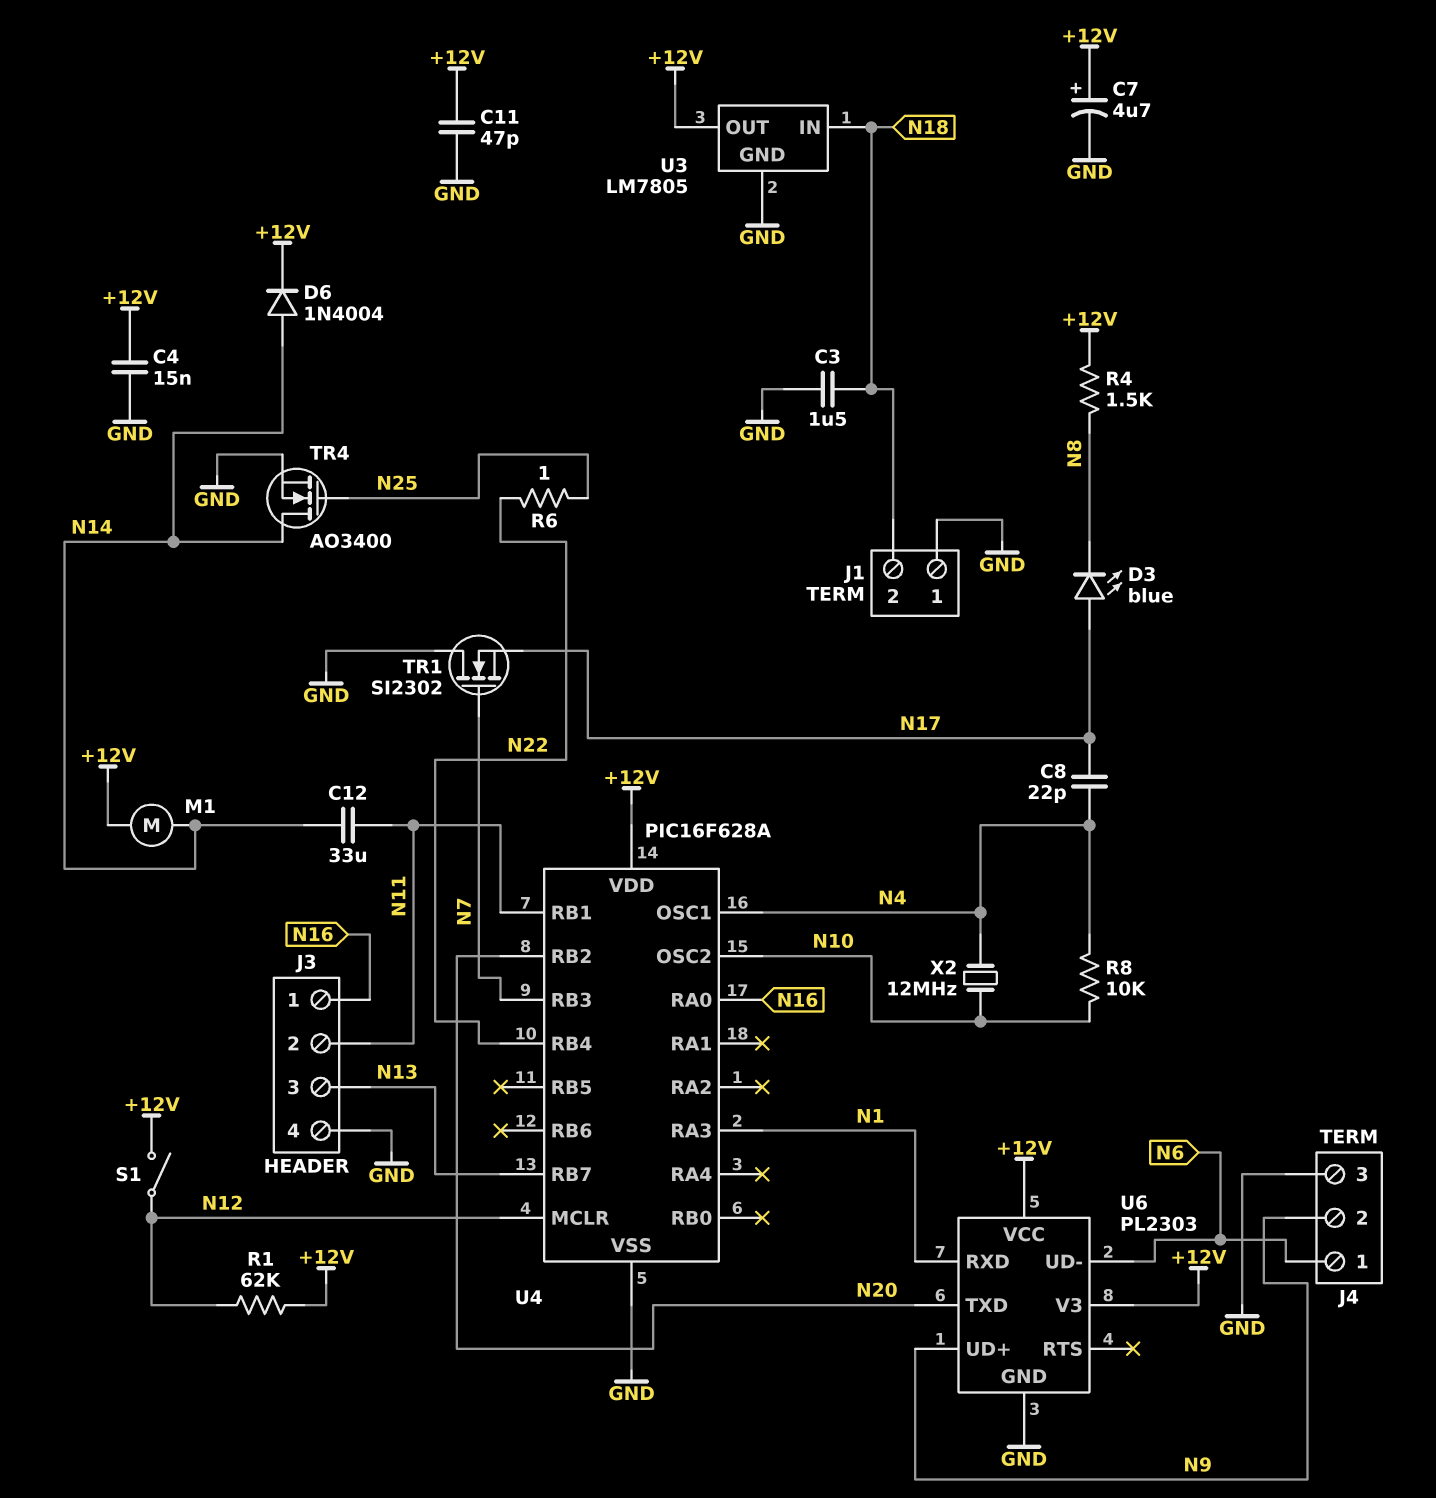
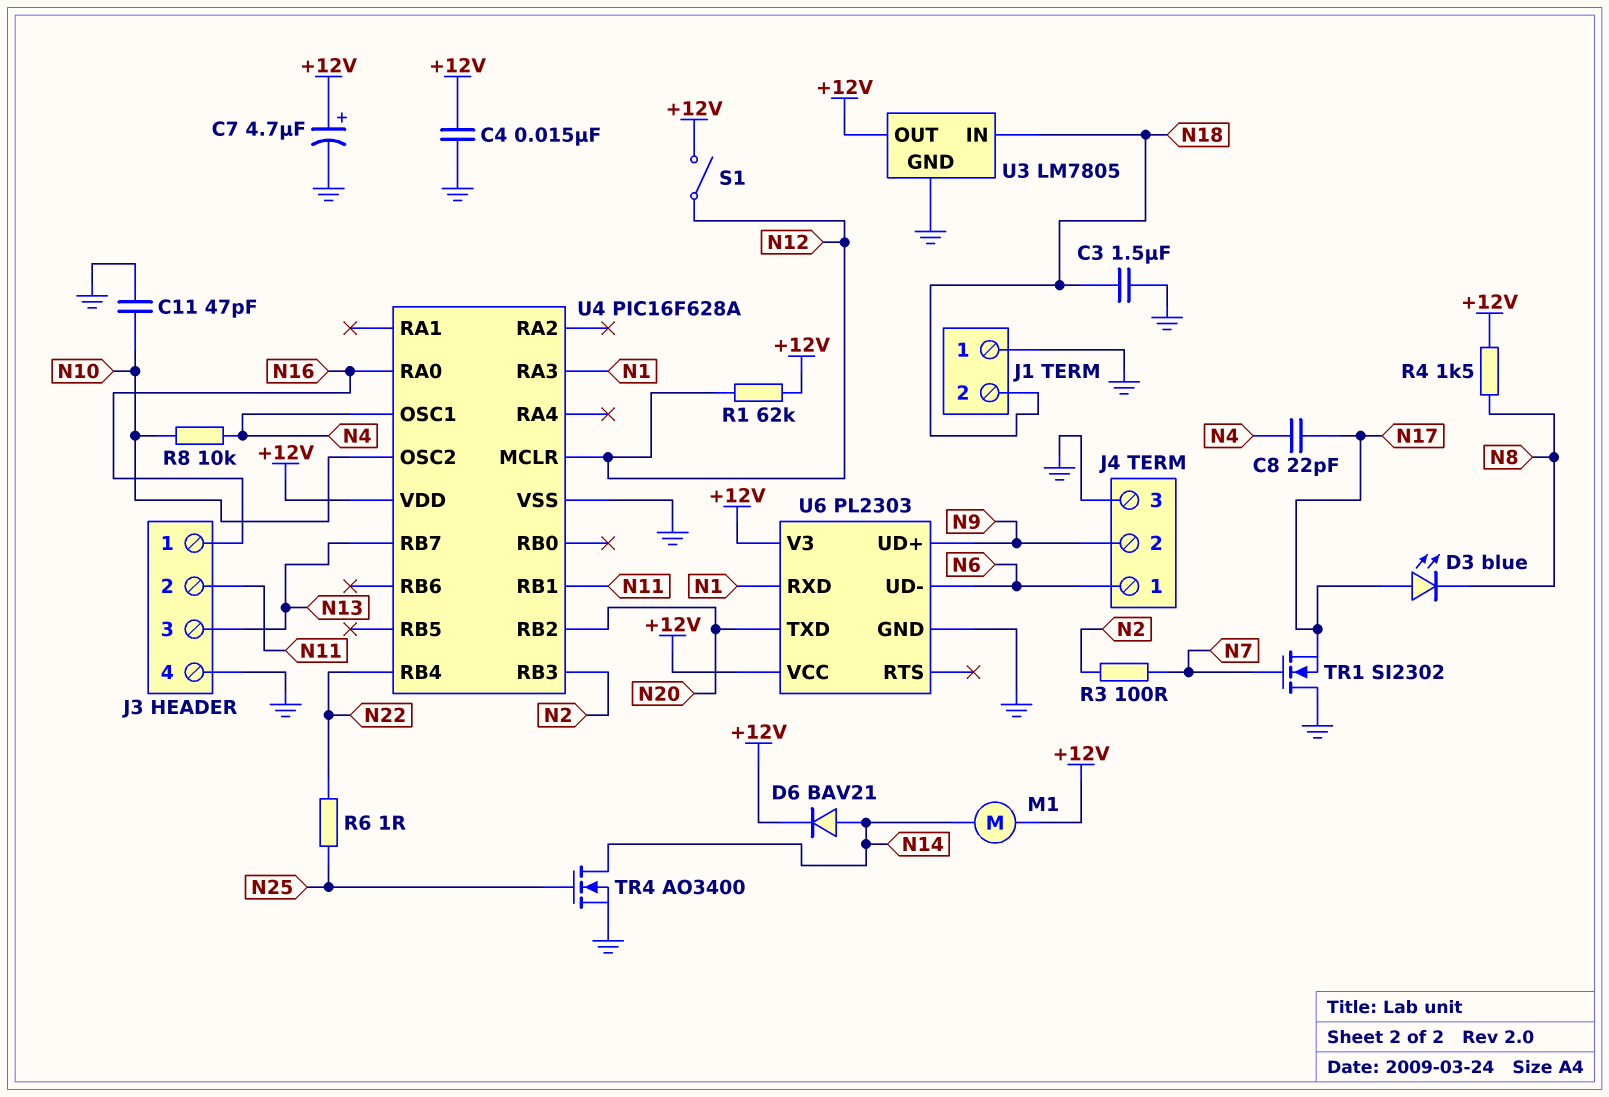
C11: 47pF (+12V, GND) -> 47pF (GND, N10)
C12: 33uF (N11, N14) -> none
D6: diode 1N4004 (A N14, K +12V) -> diode BAV21 (A N14, K +12V)
R3: none -> 100 (N2, N7)
U4 pin RB3: N7 -> N2
X2: 12MHz (N4, N10) -> none

